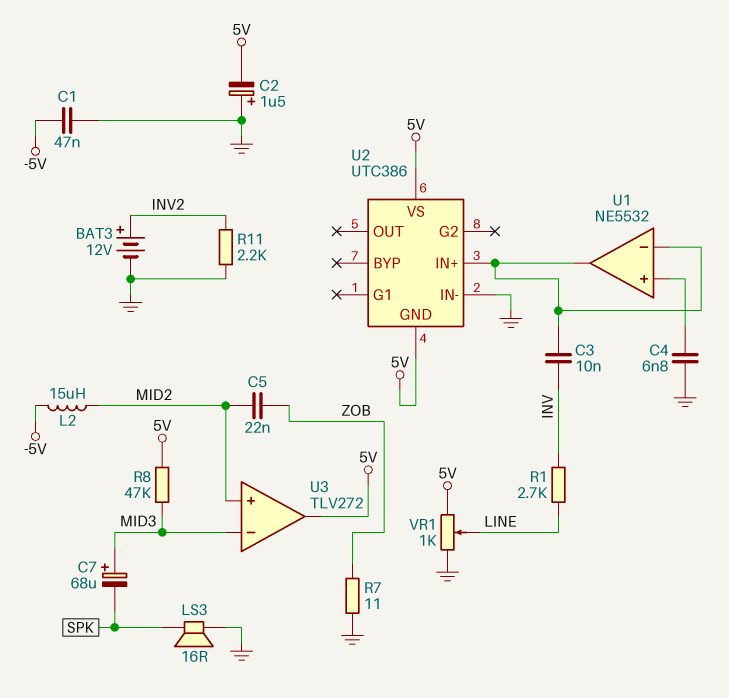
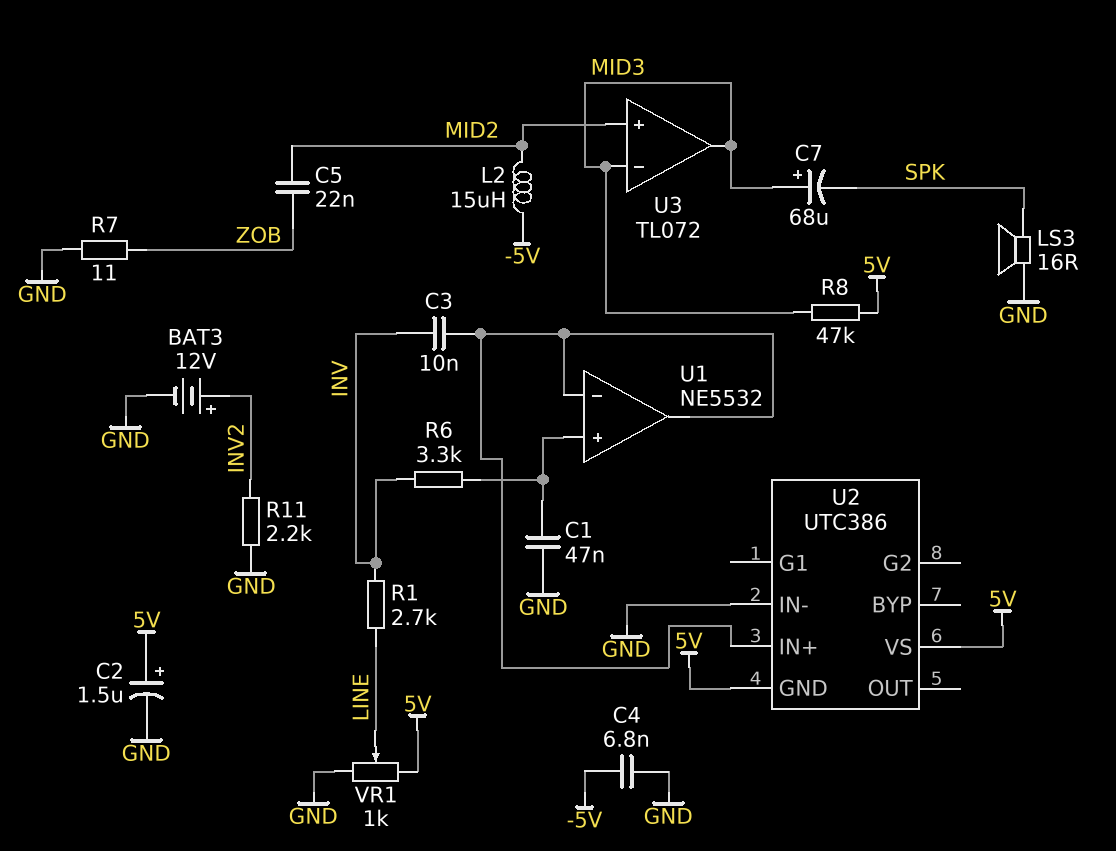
C1: 47nF (-5V, GND) -> 47nF (GND, U1/in+)
C2: 1.5uF (plus GND, minus 5V) -> 1.5uF (plus 5V, minus GND)
C4: 6.8nF (GND, U1/in+) -> 6.8nF (-5V, GND)
R6: none -> 3.3k (INV, U1/in+)
U3: TLV272 -> TL072
U3 pin out: 5V -> MID3

